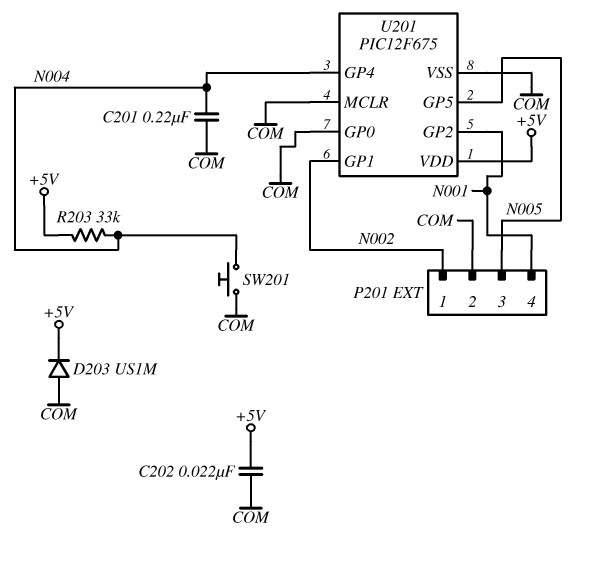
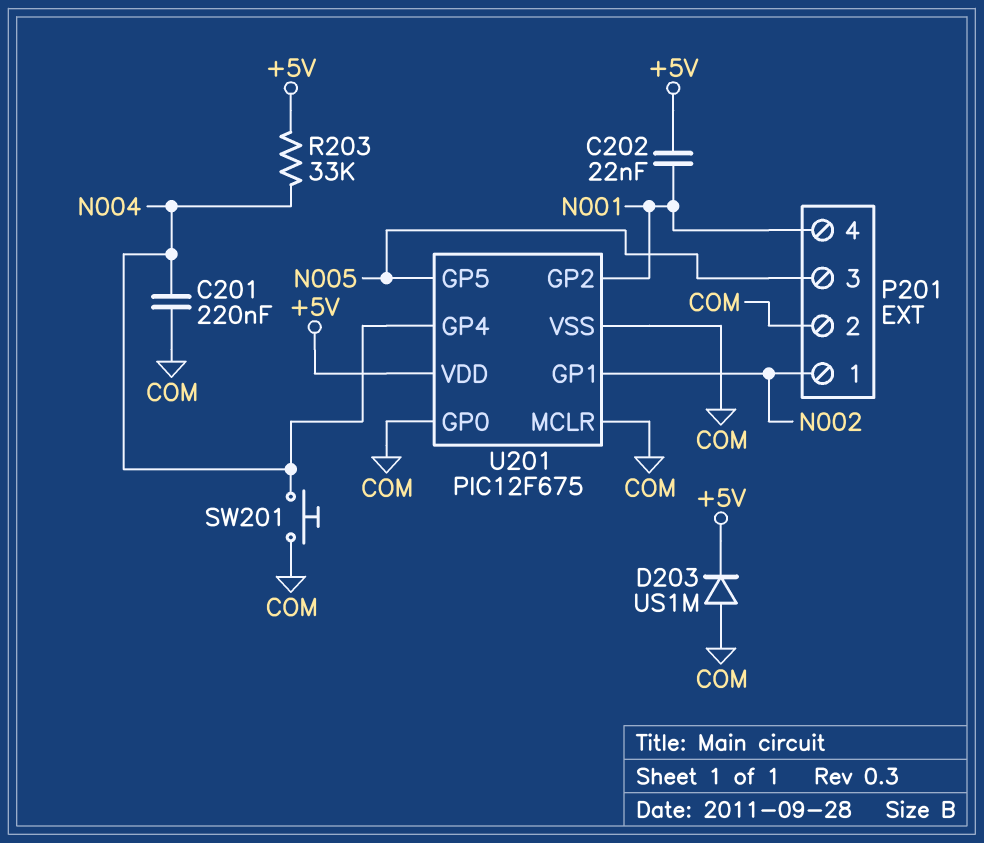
C202: 22nF (+5V, COM) -> 22nF (+5V, N001)

